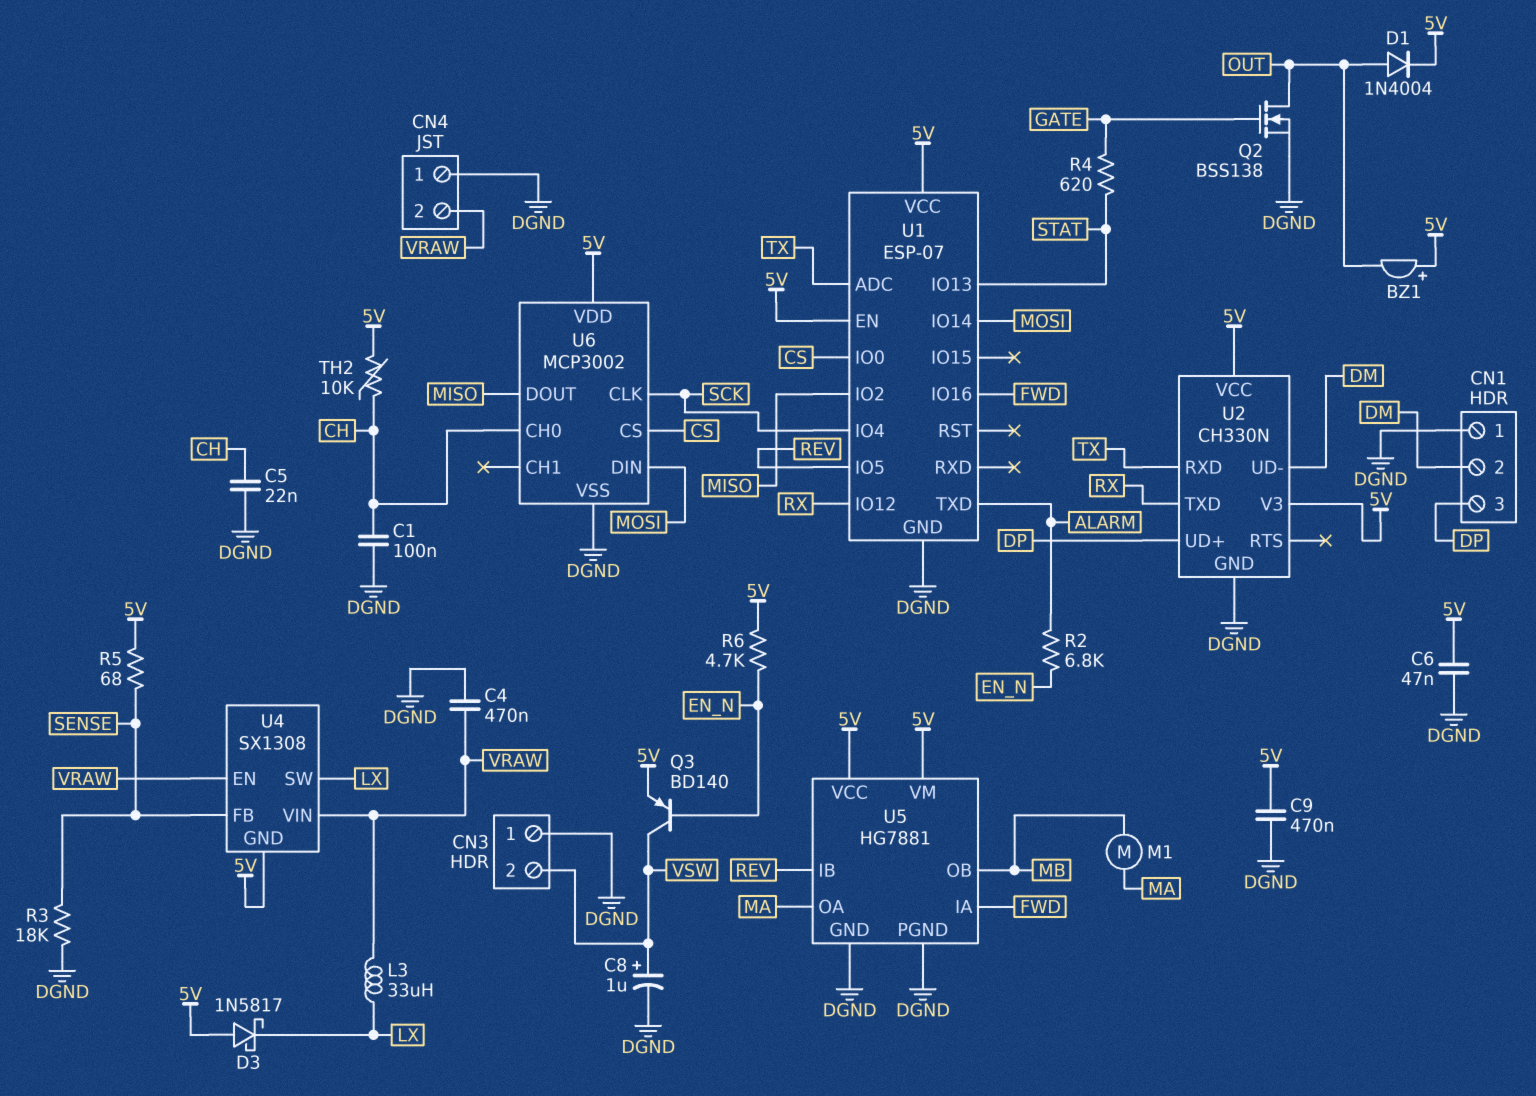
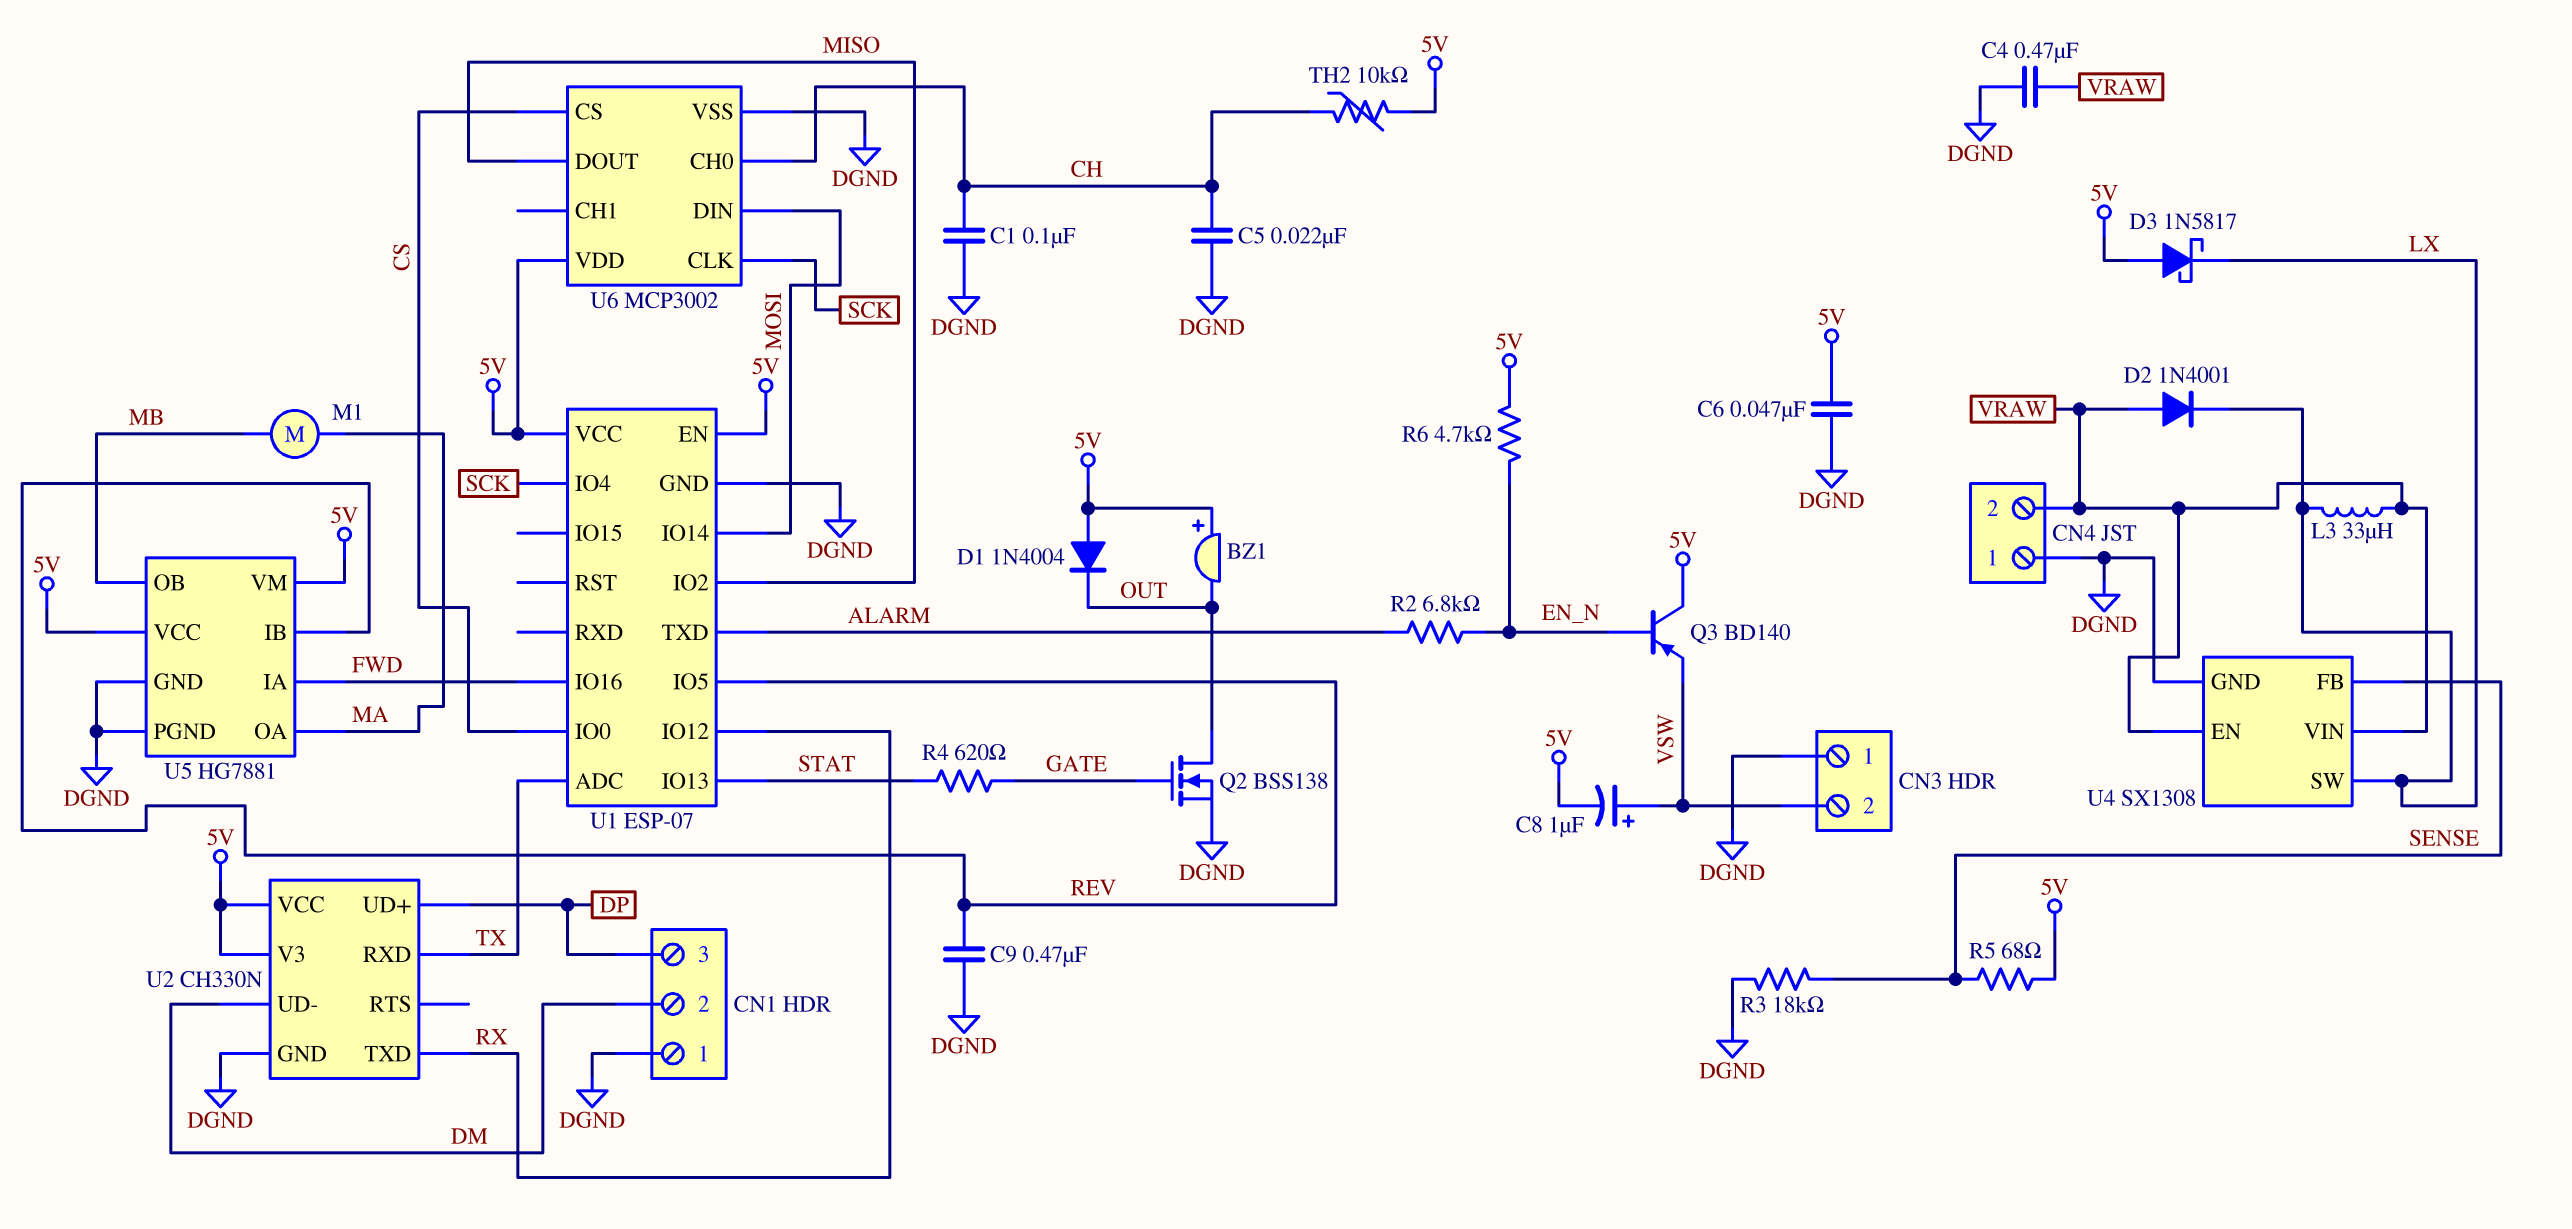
C8: 1uF (plus VSW, minus DGND) -> 1uF (plus VSW, minus 5V)
C9: 470nF (5V, DGND) -> 470nF (DGND, REV)
D1: diode 1N4004 (A OUT, K 5V) -> diode 1N4004 (A 5V, K OUT)
D2: none -> diode 1N4001 (A VRAW, K LX)
Q3: PNP BD140 (B EN_N, C VSW, E 5V) -> PNP BD140 (B EN_N, C 5V, E VSW)
U4 pin GND: 5V -> DGND

